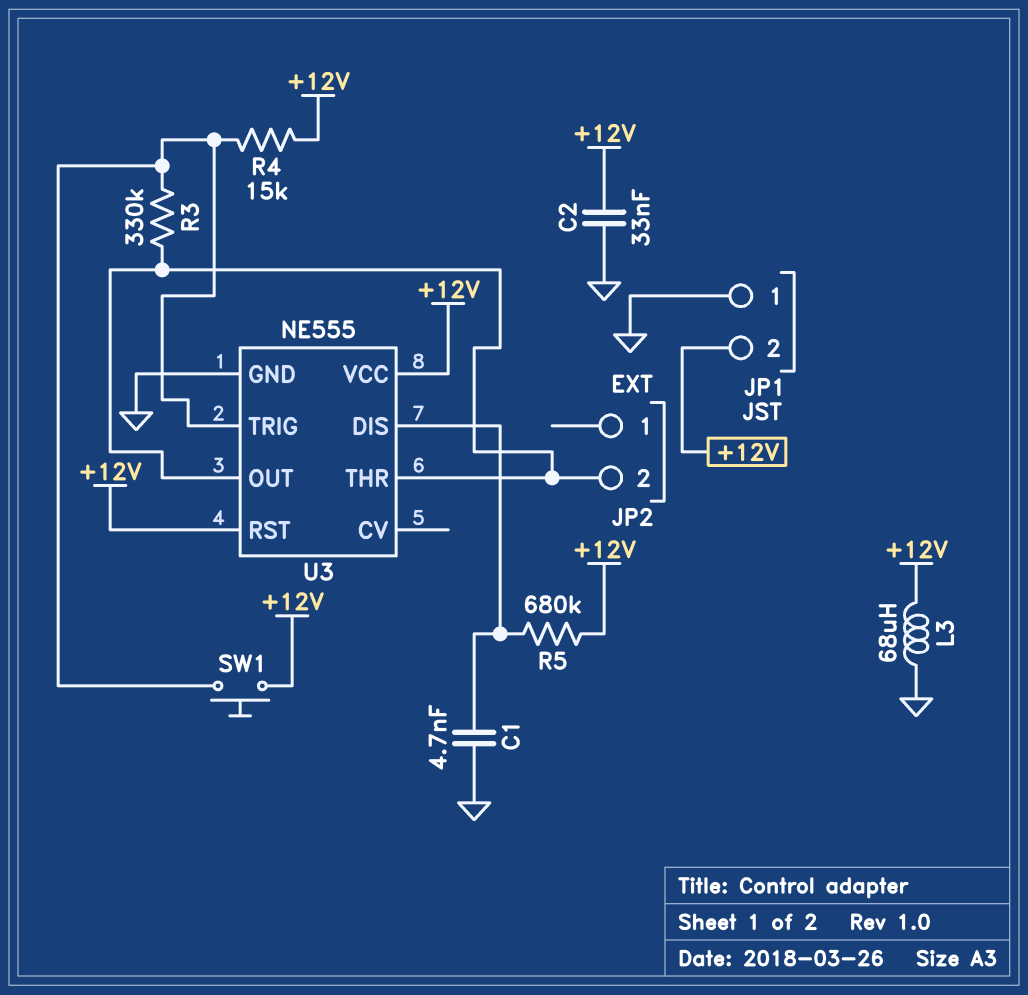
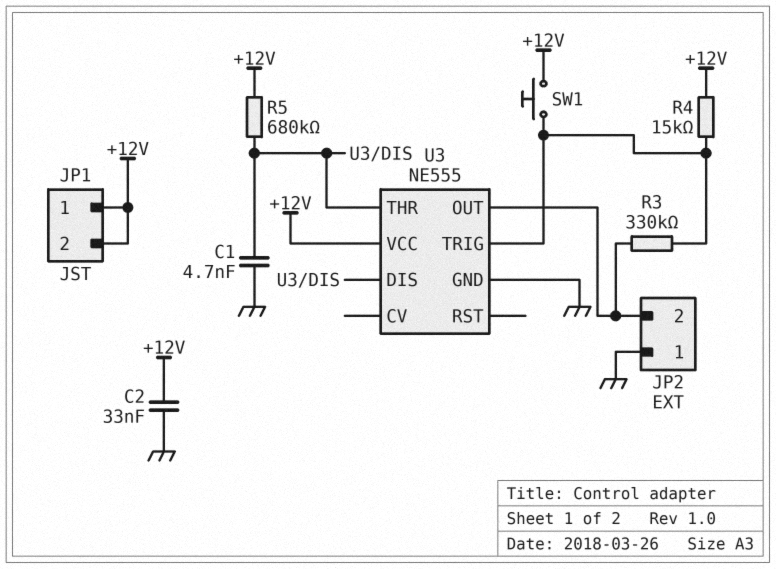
JP1 pin 1: GND -> +12V
JP2 pin 1: none -> GND
L3: 68uH (+12V, GND) -> none
U3 pin RST: +12V -> none
U3 pin THR: JP2/2 -> U3/DIS

